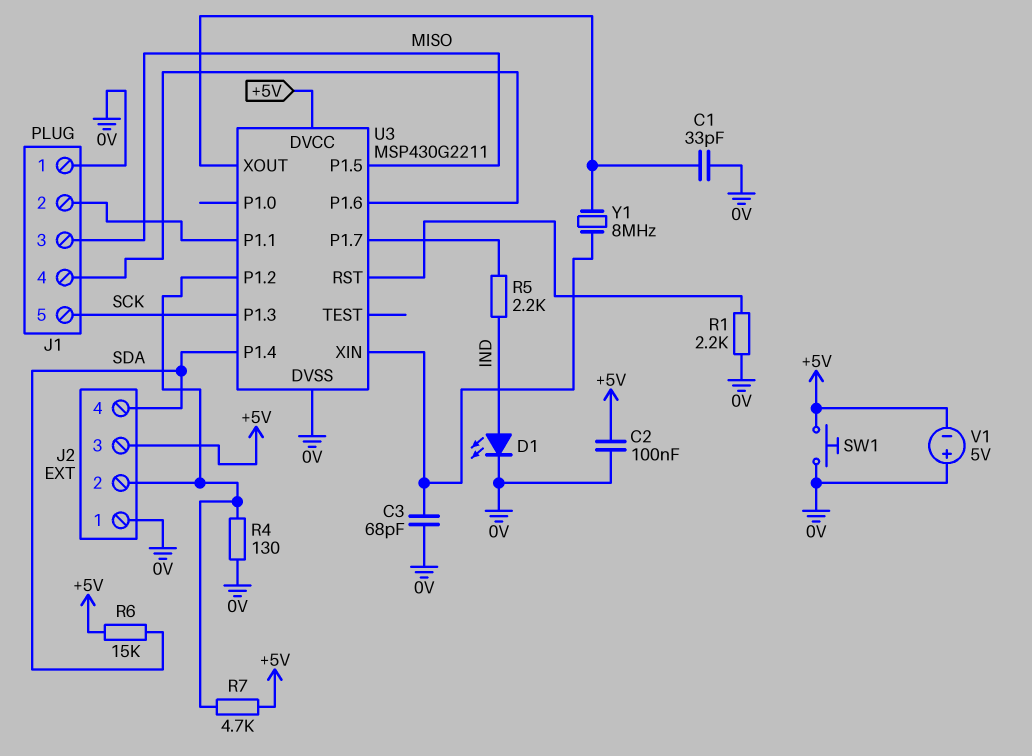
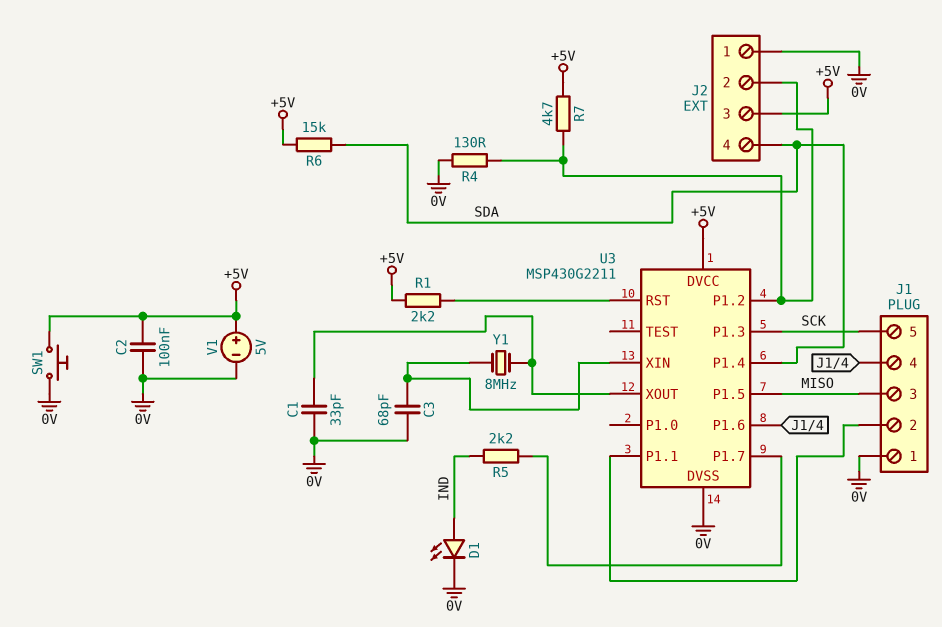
R1: 2.2k (0V, U3/RST) -> 2.2k (+5V, U3/RST)
V1: 5V (plus 0V, minus +5V) -> 5V (plus +5V, minus 0V)

